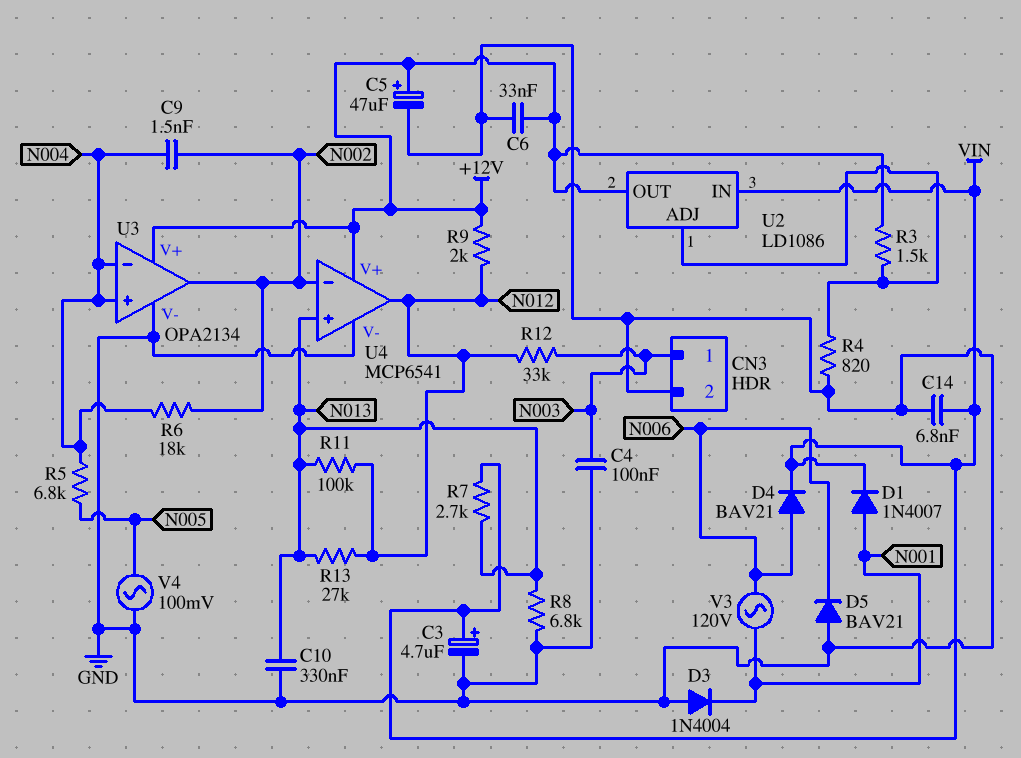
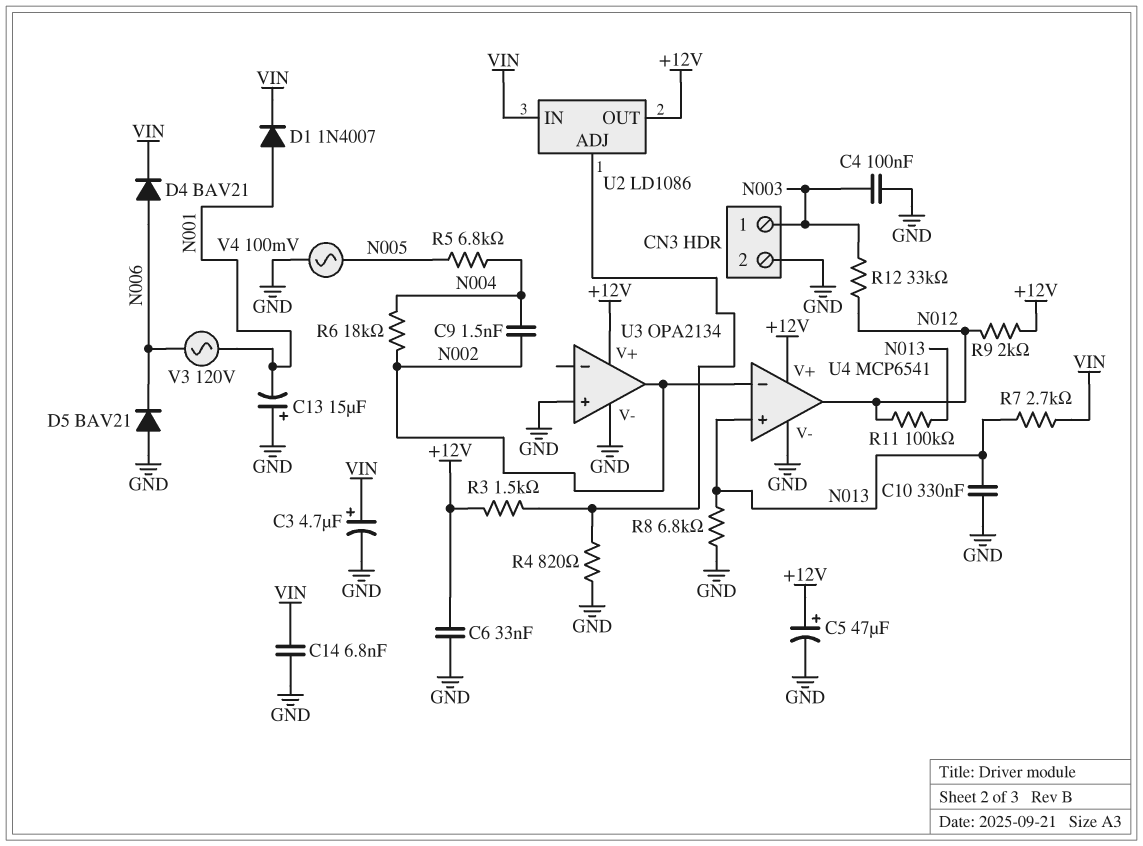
C13: none -> 15uF (plus GND, minus N001)
D3: diode 1N4004 (A GND, K N001) -> none
R13: 27k (N012, N013) -> none
U3 pin in+: N004 -> GND
U3 pin in-: N004 -> none

